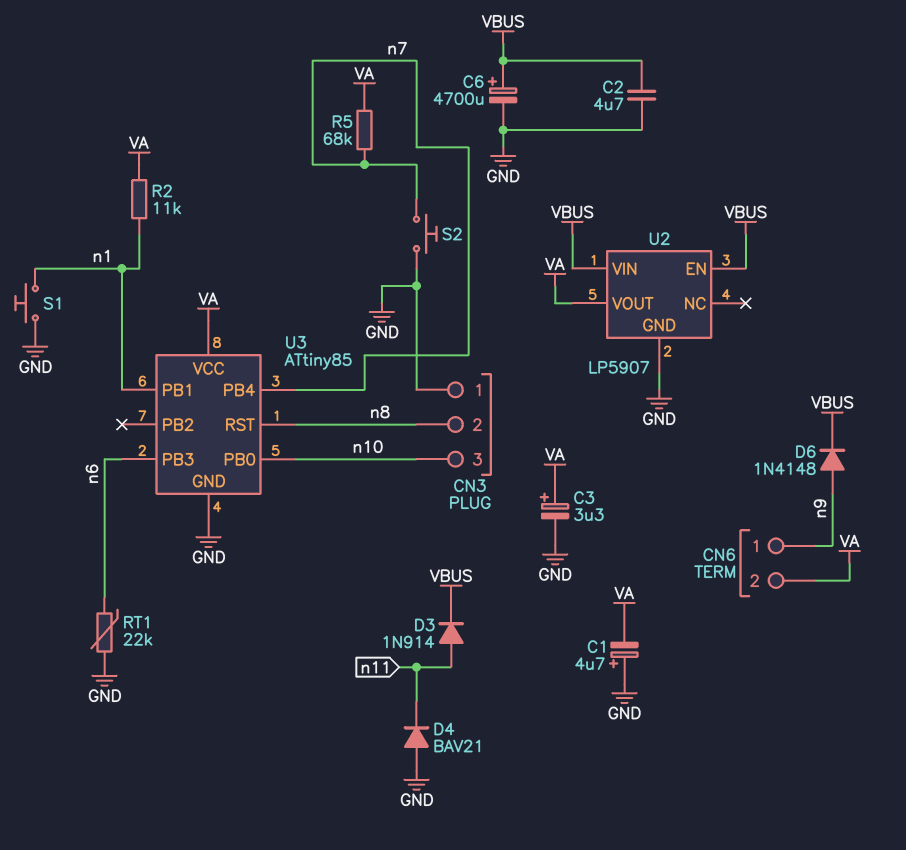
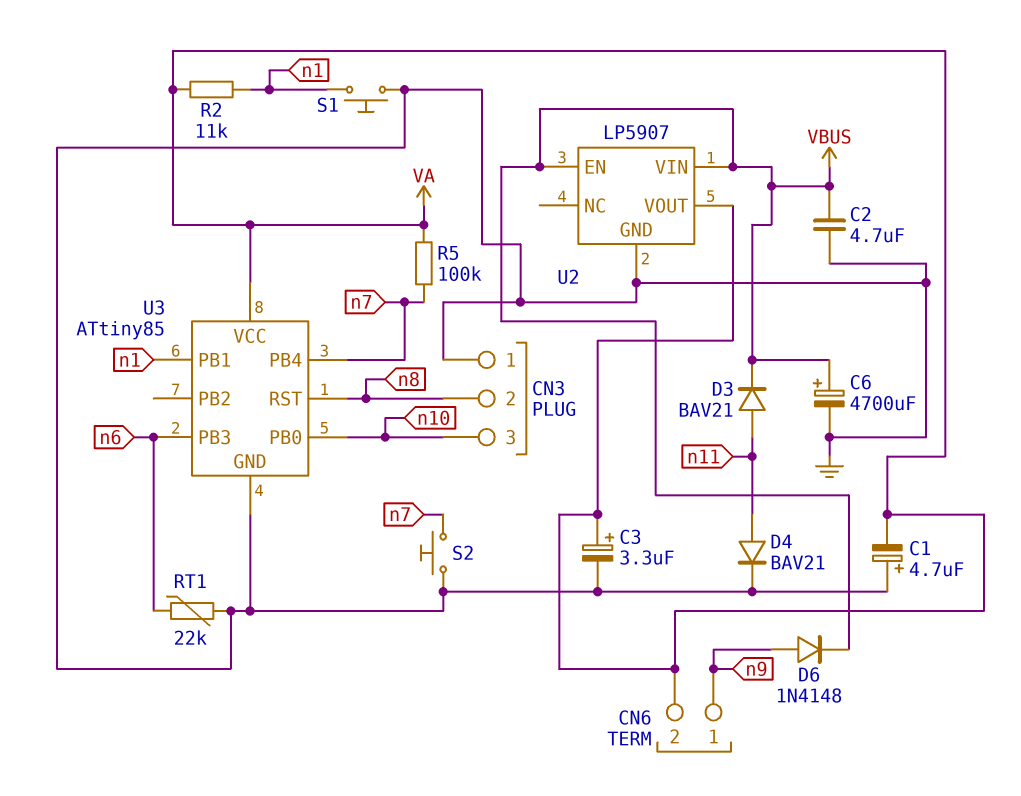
D3: diode 1N914 (A n11, K VBUS) -> diode BAV21 (A n11, K VBUS)
D4: diode BAV21 (A GND, K n11) -> diode BAV21 (A n11, K GND)
R5: 68k (VA, n7) -> 100k (VA, n7)

